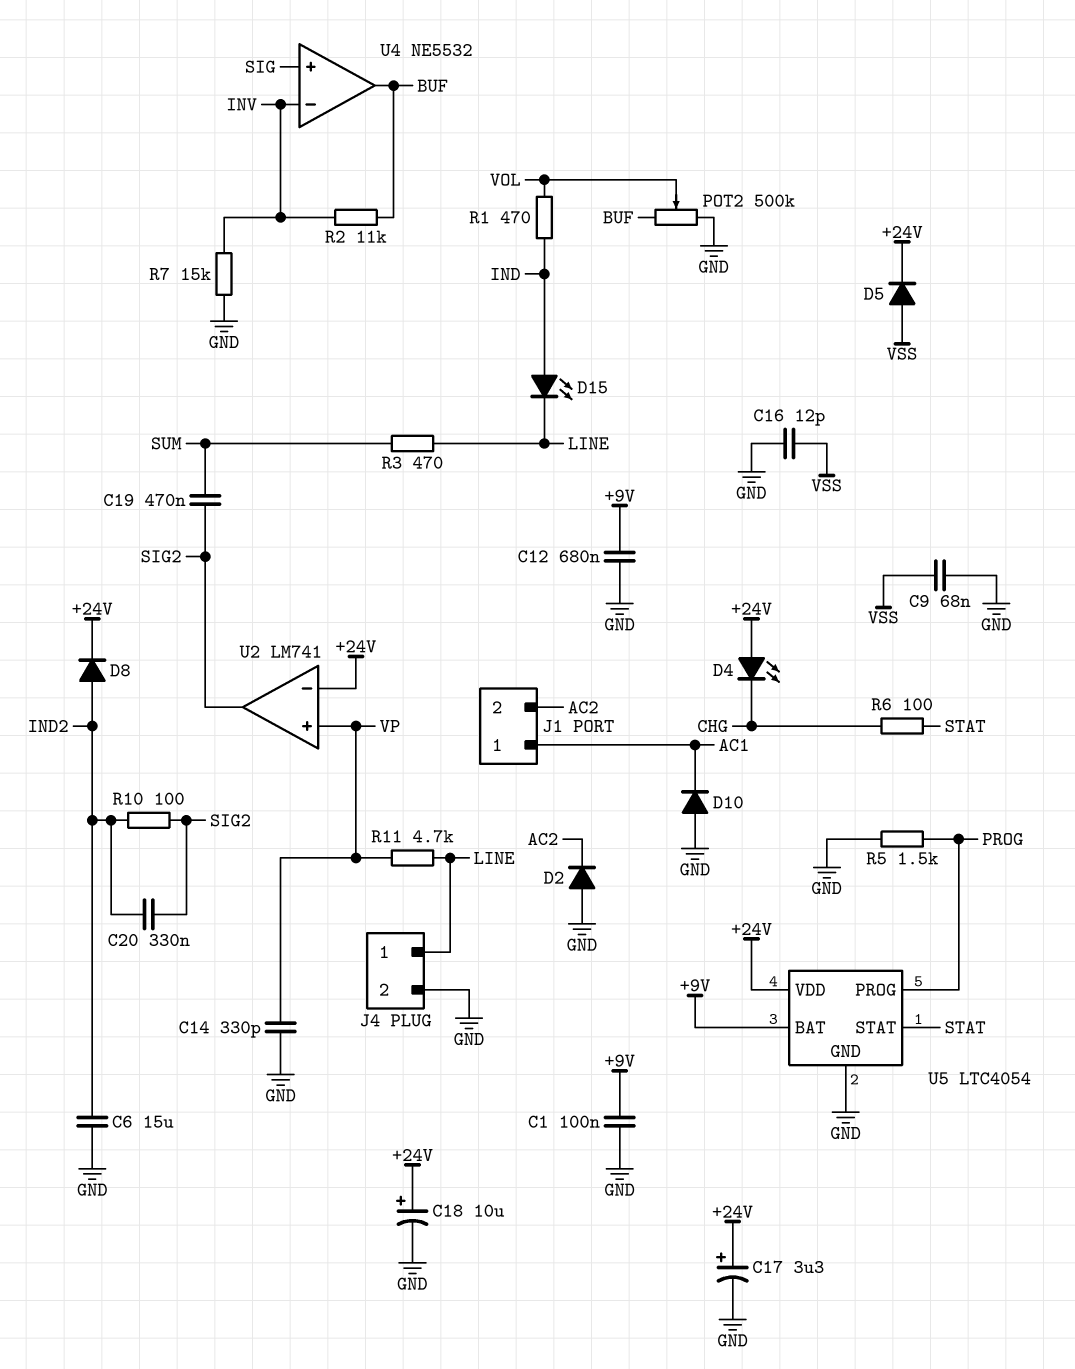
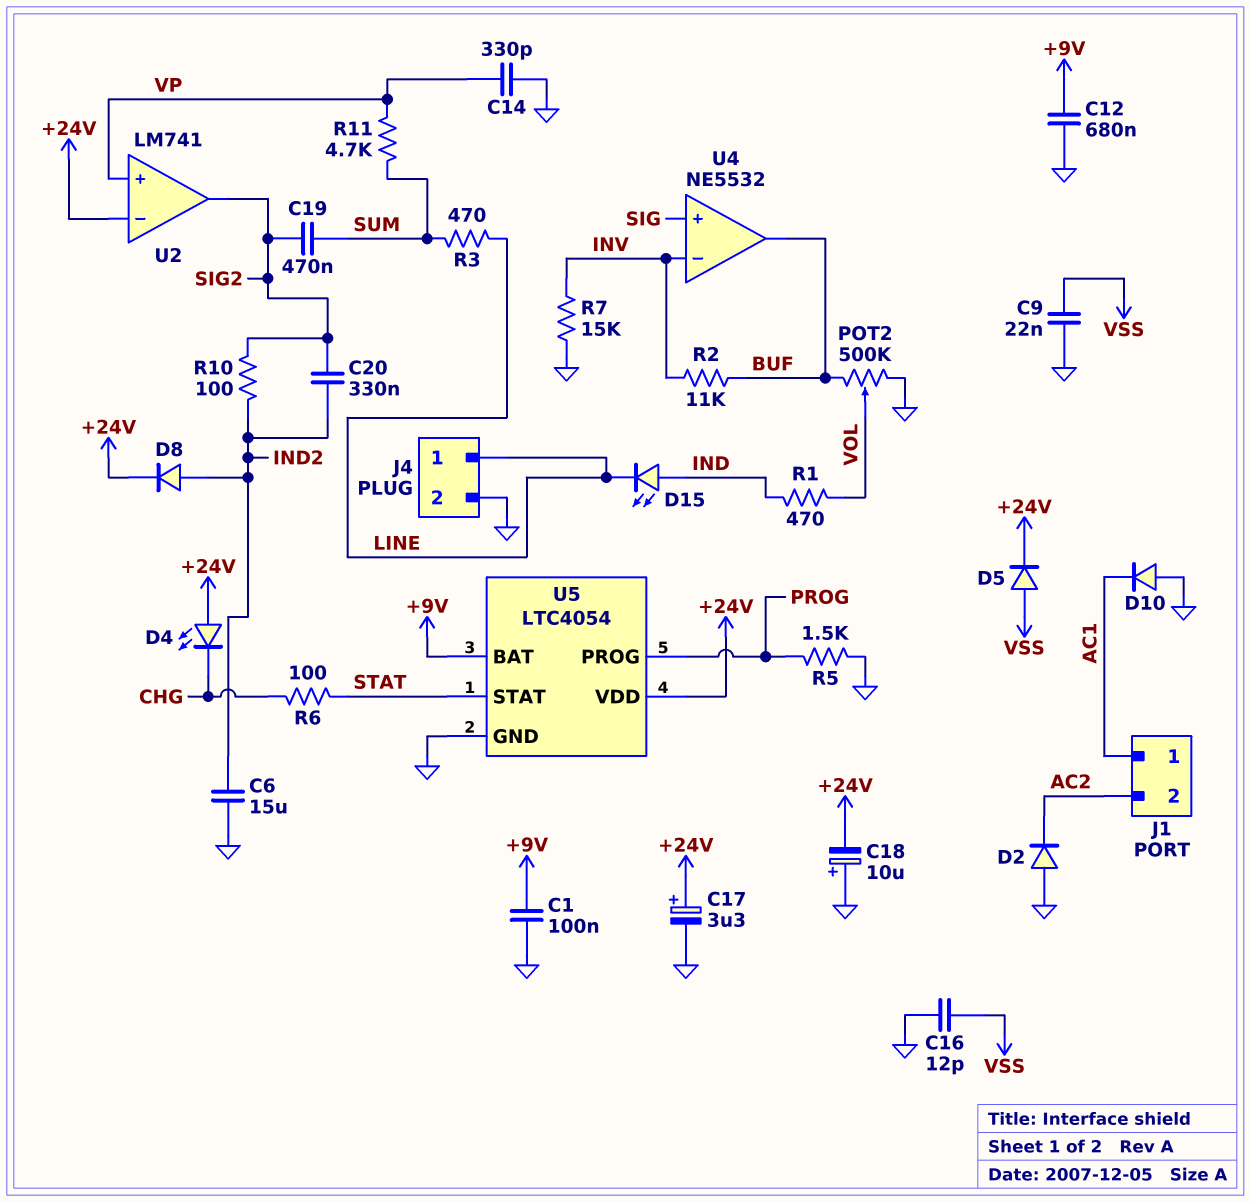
C9: 68nF (GND, VSS) -> 22nF (GND, VSS)
C18: 10uF (plus +24V, minus GND) -> 10uF (plus GND, minus +24V)
R11: 4.7k (LINE, VP) -> 4.7k (SUM, VP)

